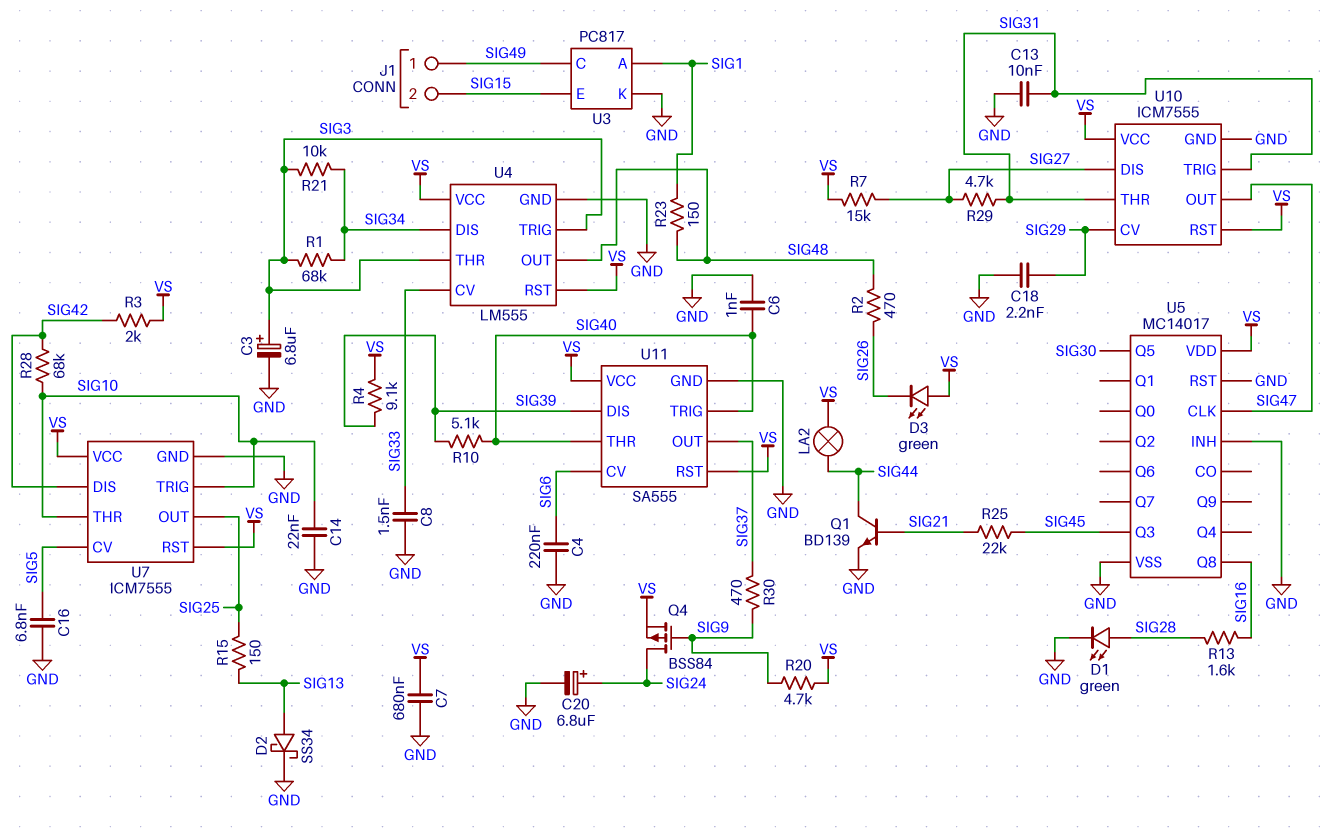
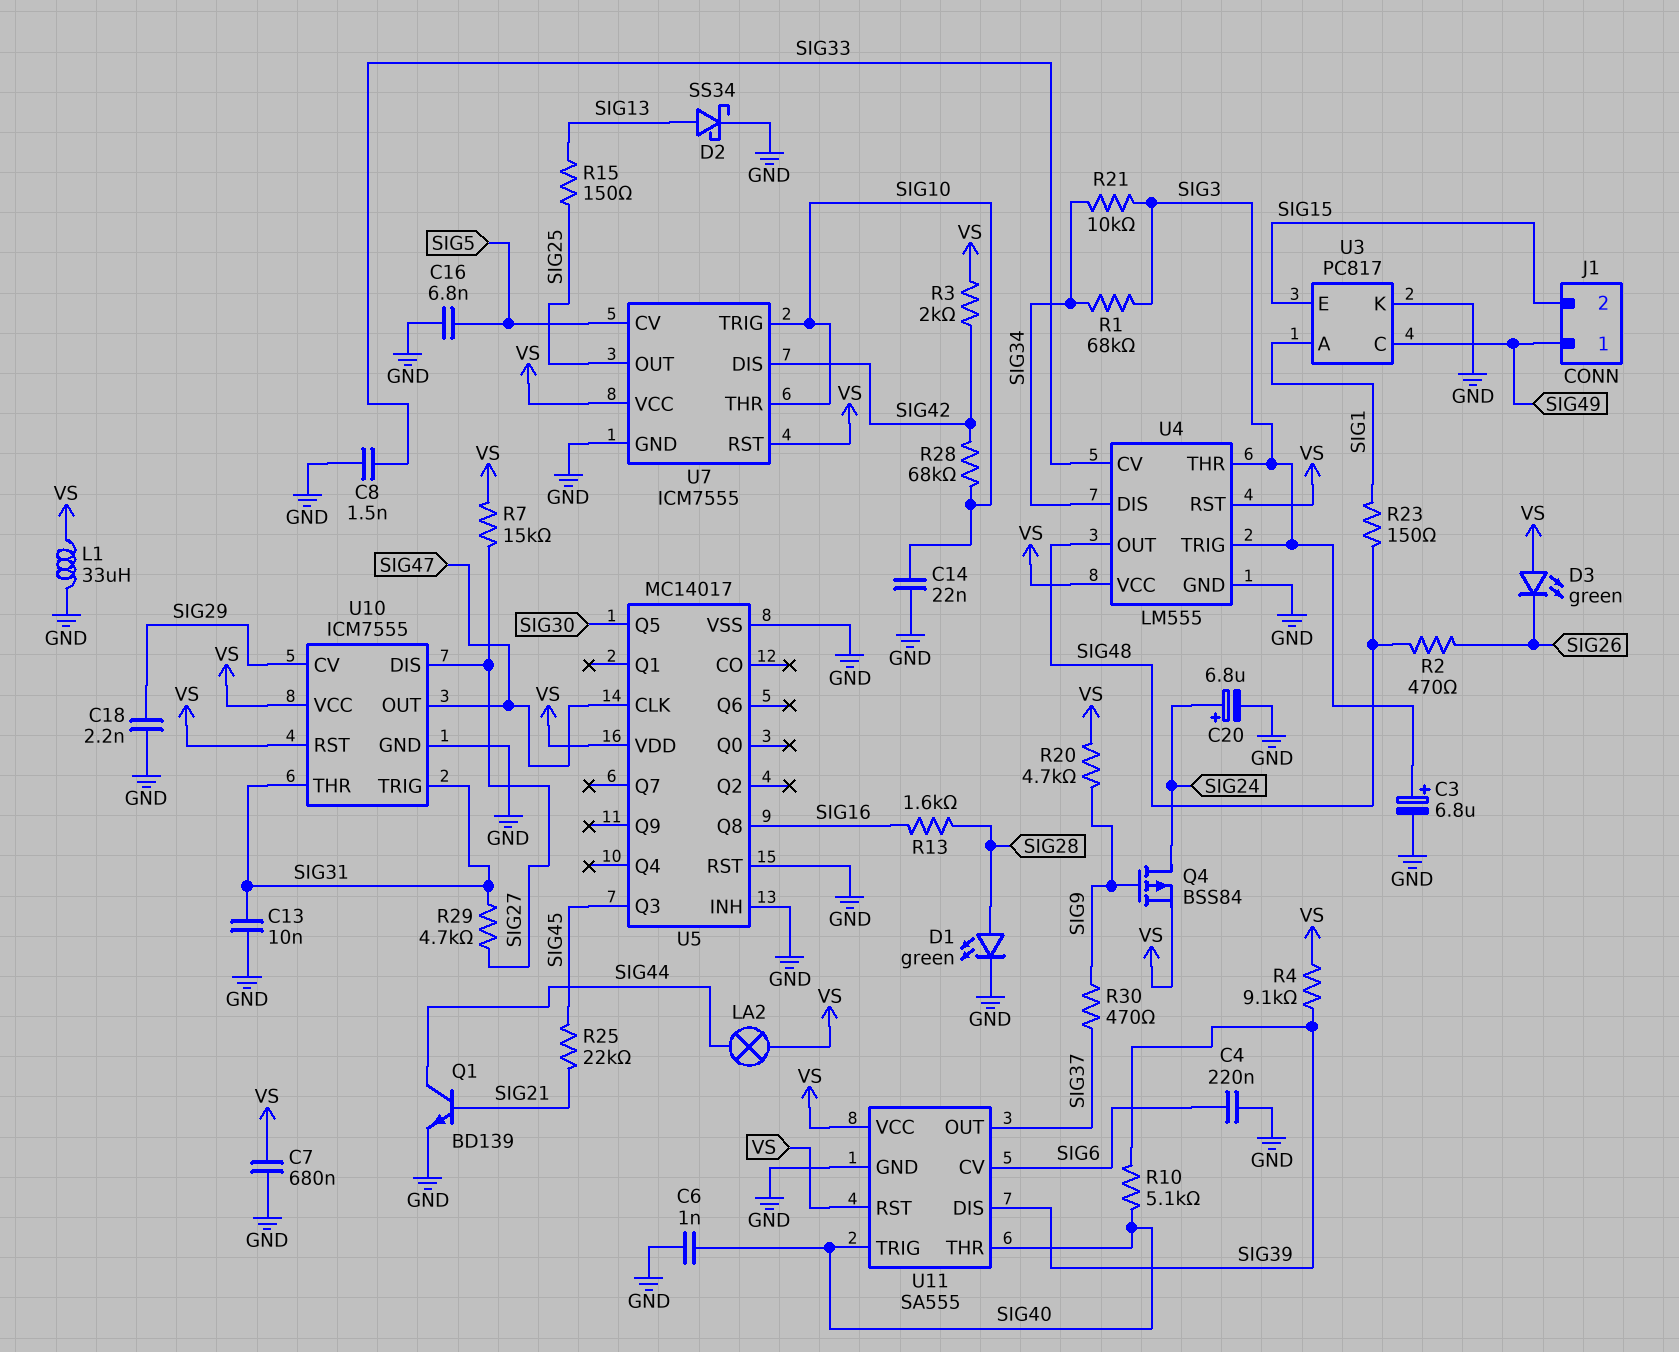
L1: none -> 33uH (GND, VS)

